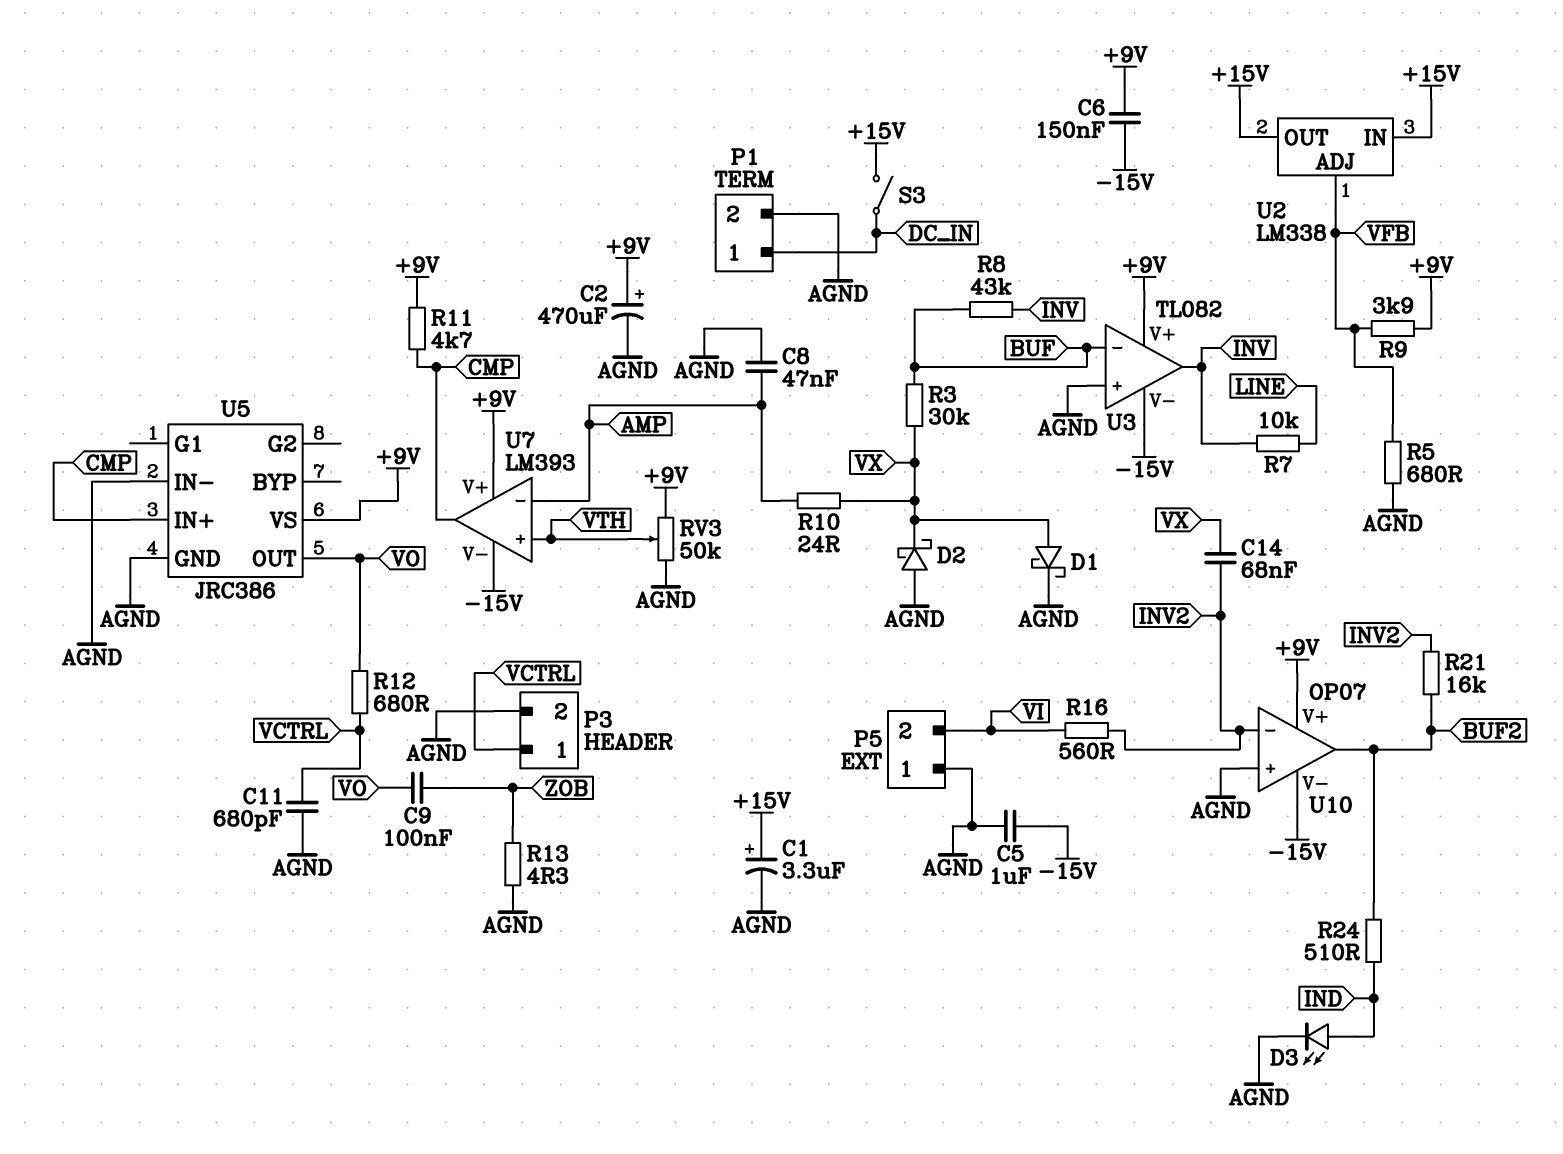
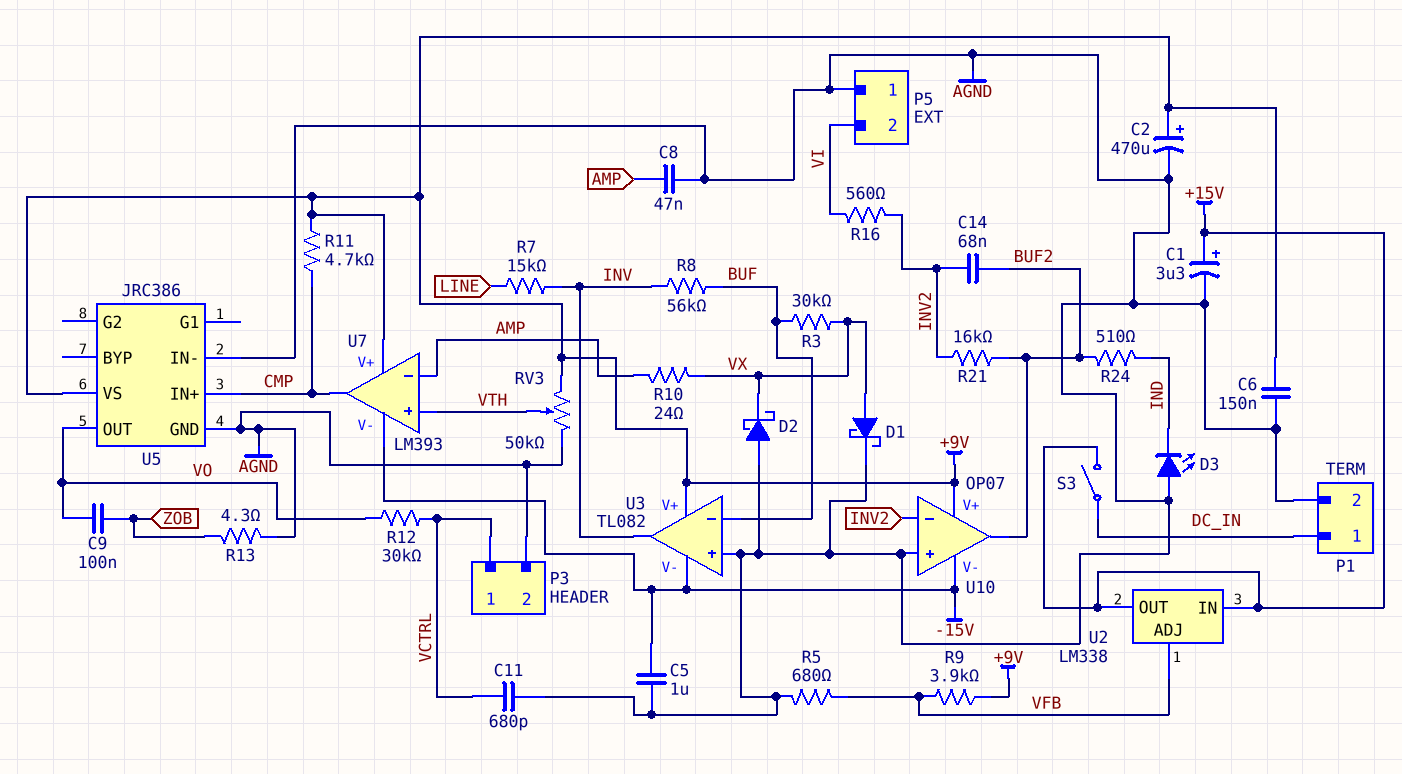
C6: 150nF (+9V, -15V) -> 150nF (+9V, AGND)
C14: 68nF (INV2, VX) -> 68nF (BUF2, INV2)
D3: LED (A IND, K AGND) -> LED (A AGND, K IND)
R7: 10k (INV, LINE) -> 15k (INV, LINE)
R8: 43k (BUF, INV) -> 56k (BUF, INV)
R12: 680 (VCTRL, VO) -> 30k (VCTRL, VO)

